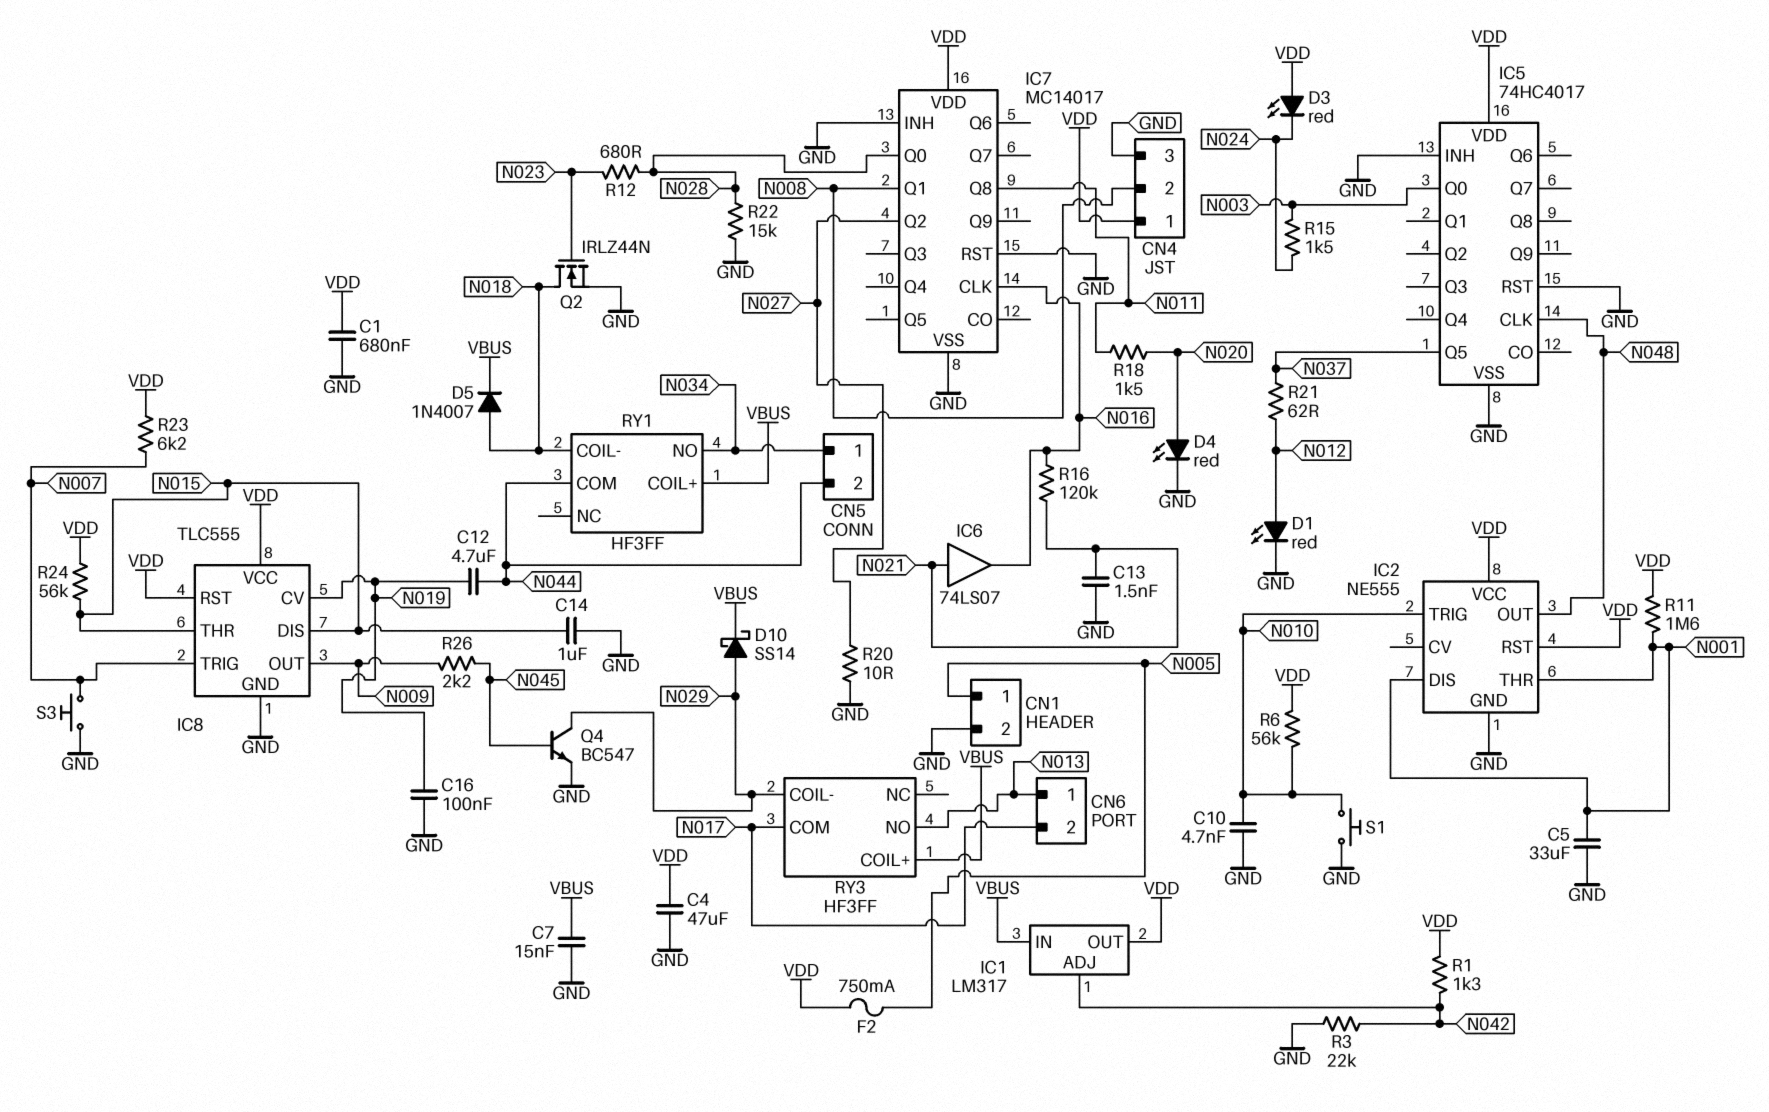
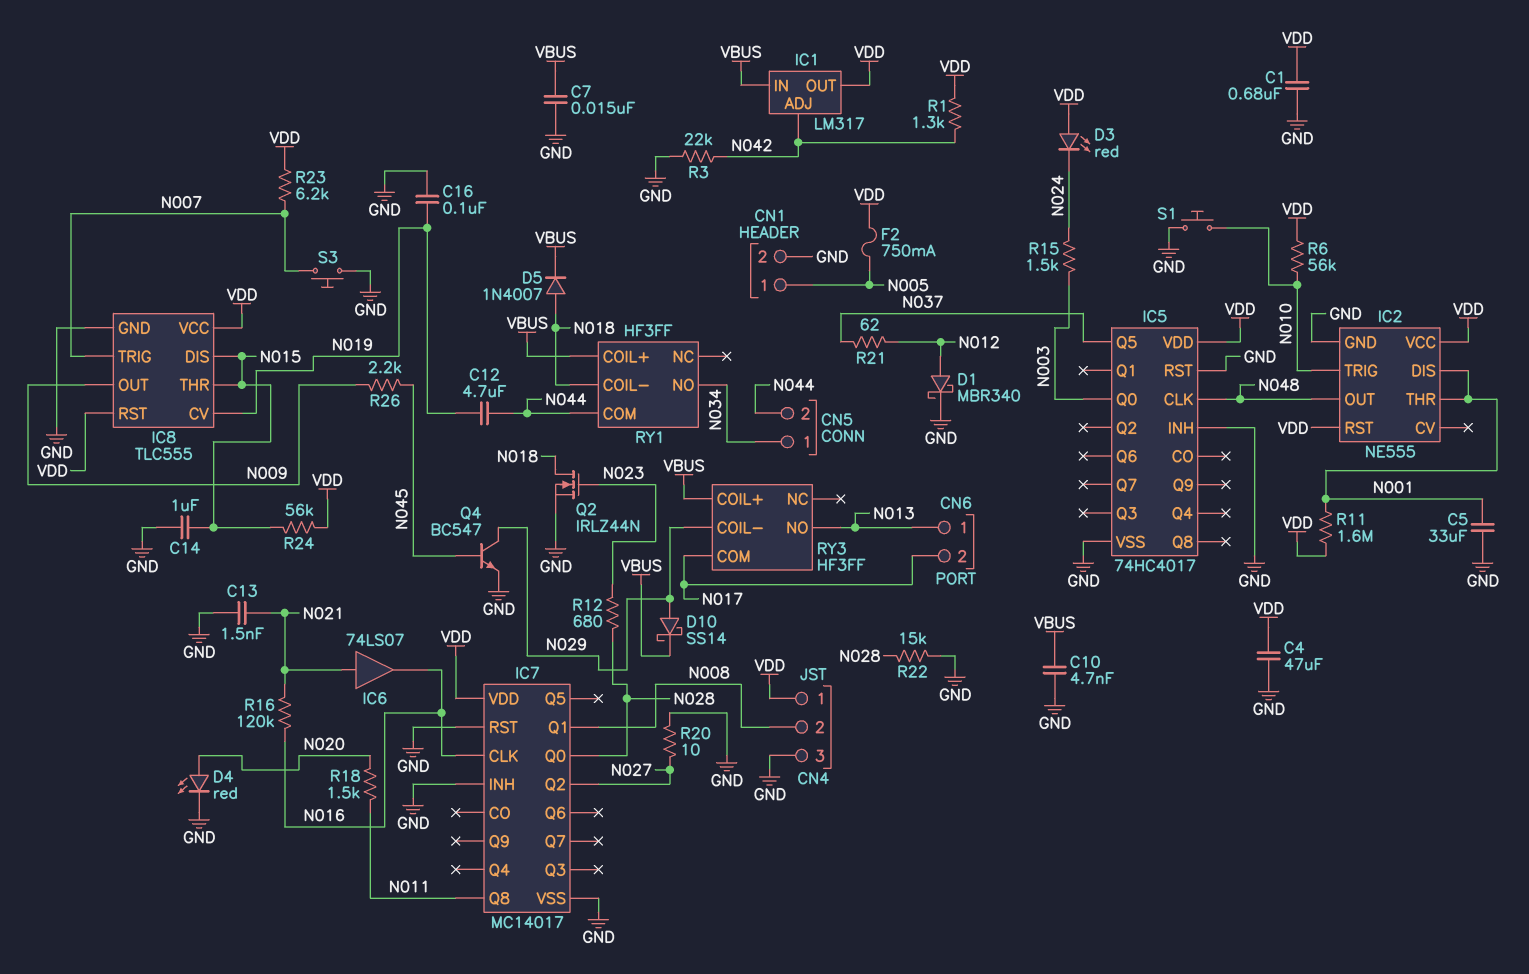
C10: 4.7nF (GND, N010) -> 4.7nF (GND, VBUS)
D1: LED red (A N012, K GND) -> schottky MBR340 (A N012, K GND)

